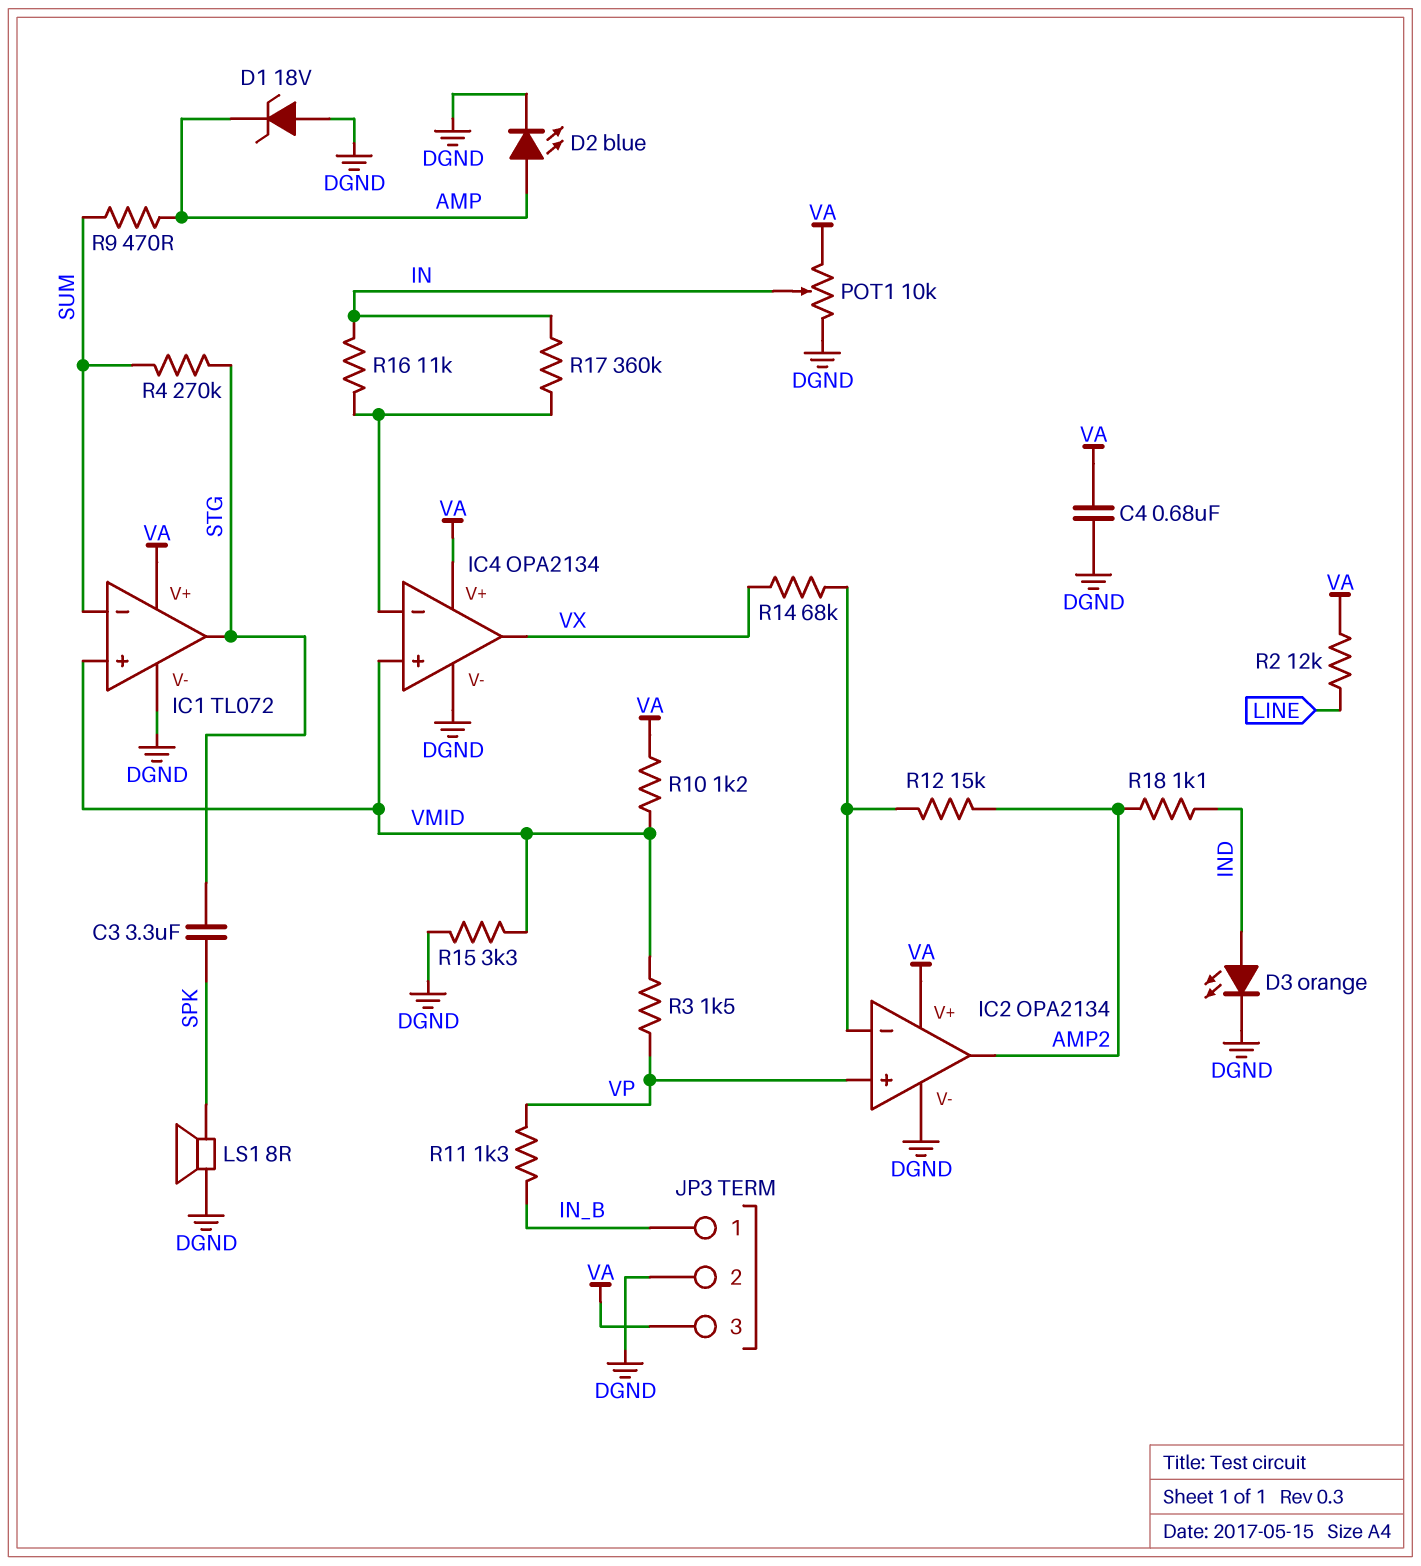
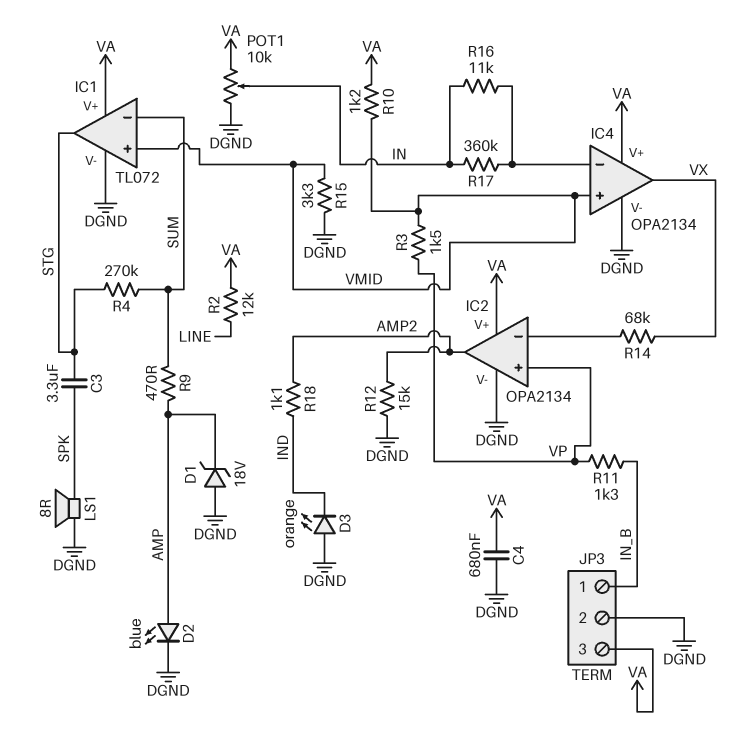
D3: LED orange (A IND, K DGND) -> LED orange (A DGND, K IND)
R12: 15k (AMP2, IC2/in-) -> 15k (AMP2, DGND)

